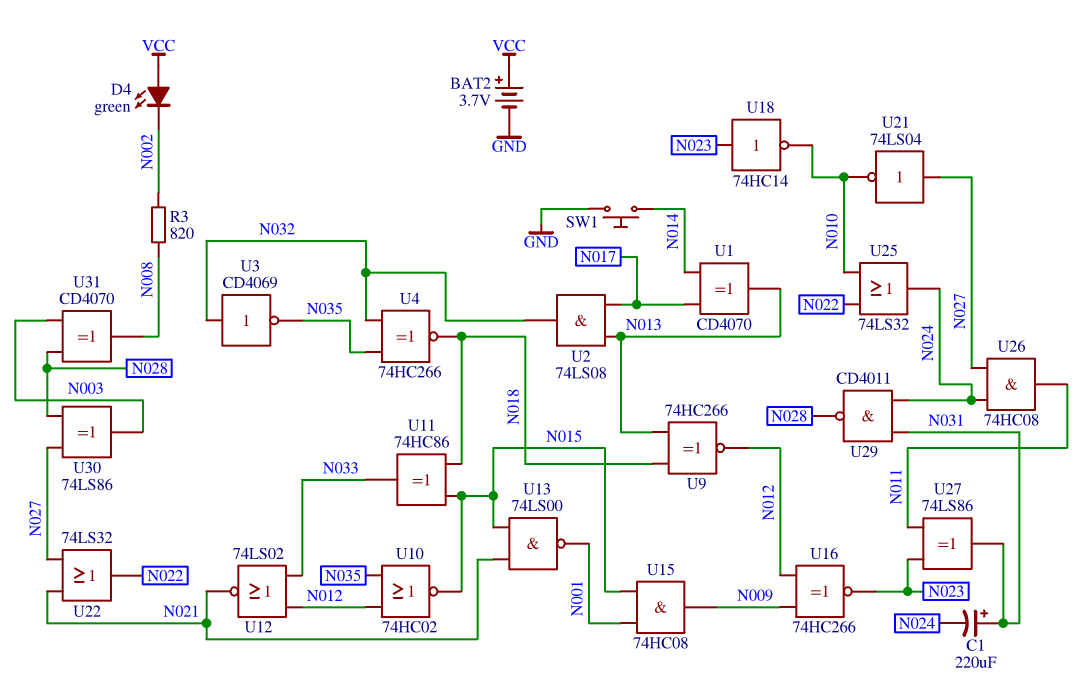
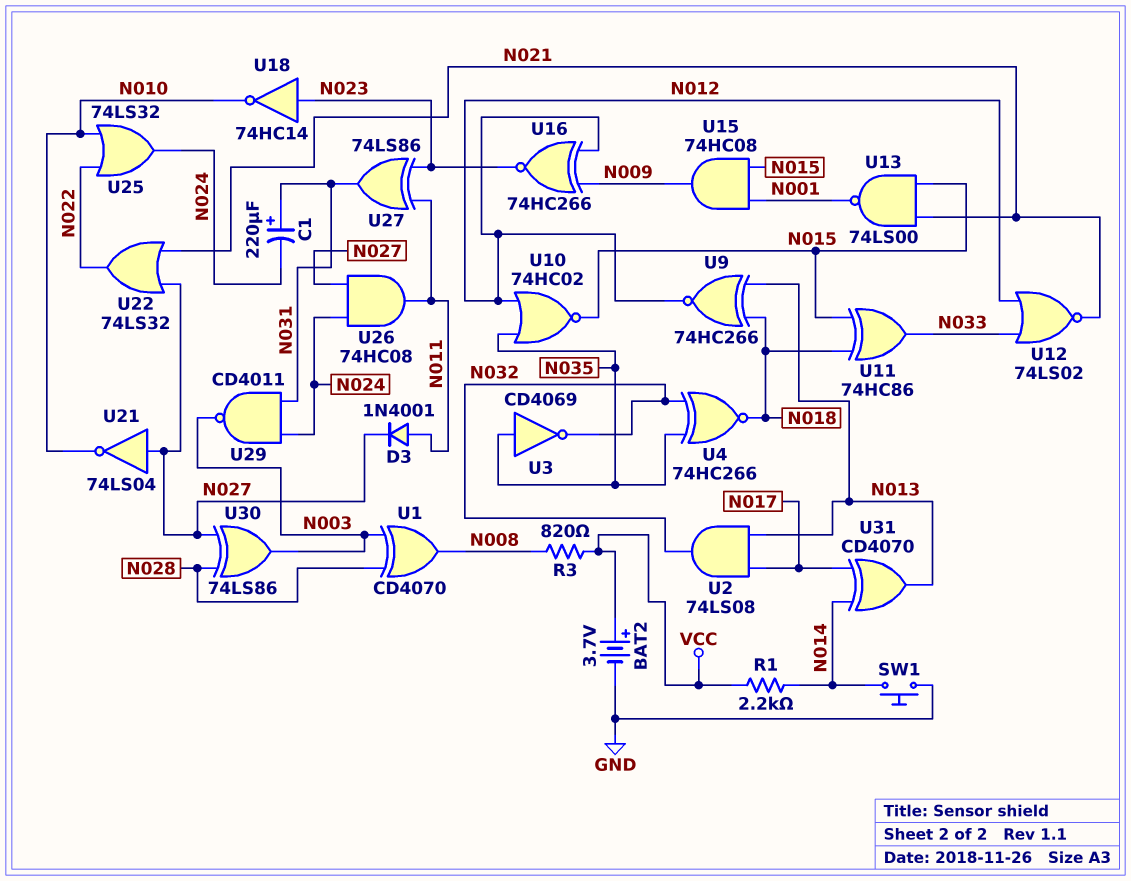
D3: none -> diode 1N4001 (A N011, K N027)
D4: LED green (A VCC, K N002) -> none
R1: none -> 2.2k (N014, VCC)
R3: 820 (N002, N008) -> 820 (N008, VCC)
U1: XOR CD4070 (in N014, in N017, out N013) -> XOR CD4070 (in N003, in N028, out N008)
U3: NOT CD4069 (in N032, out N035) -> NOT CD4069 (in N035, out N032)
U29: NAND CD4011 (in N024, in N031, out N028) -> NAND CD4011 (in N024, in N031, out N003)
U31: XOR CD4070 (in N003, in N028, out N008) -> XOR CD4070 (in N014, in N017, out N013)

